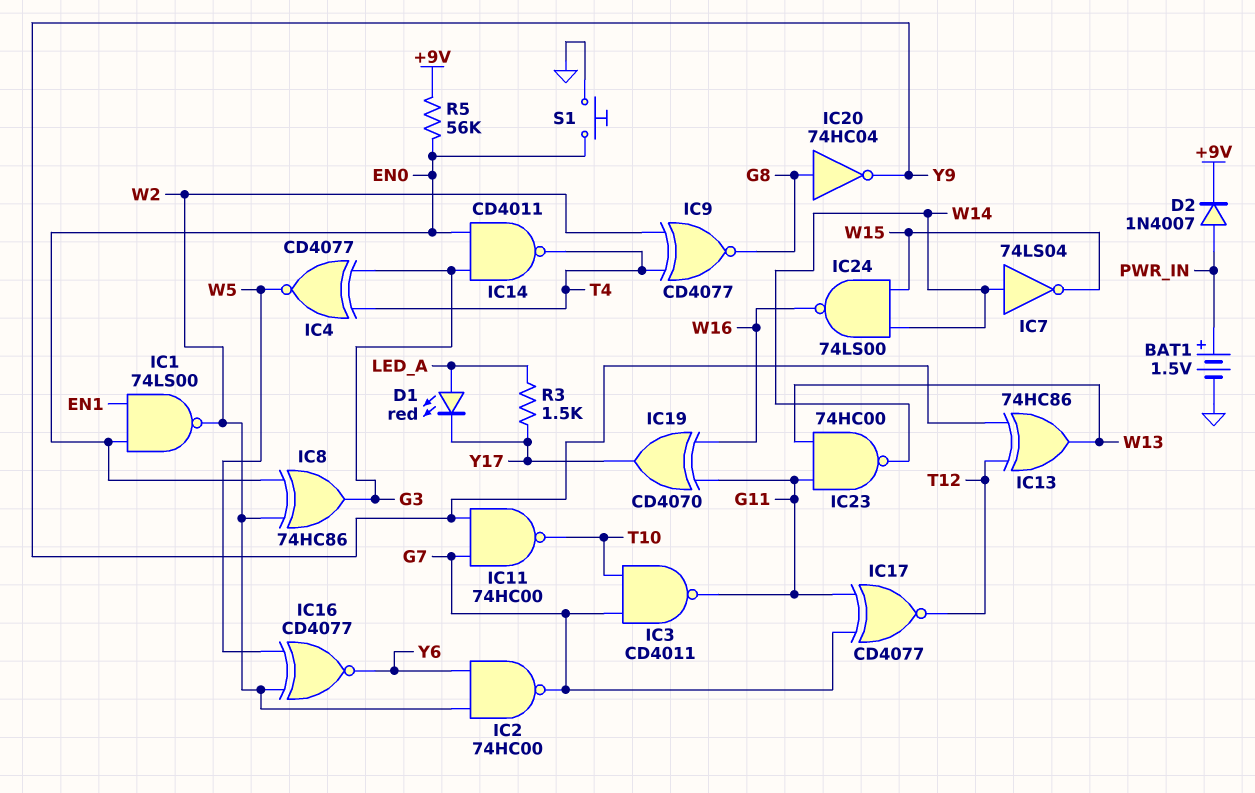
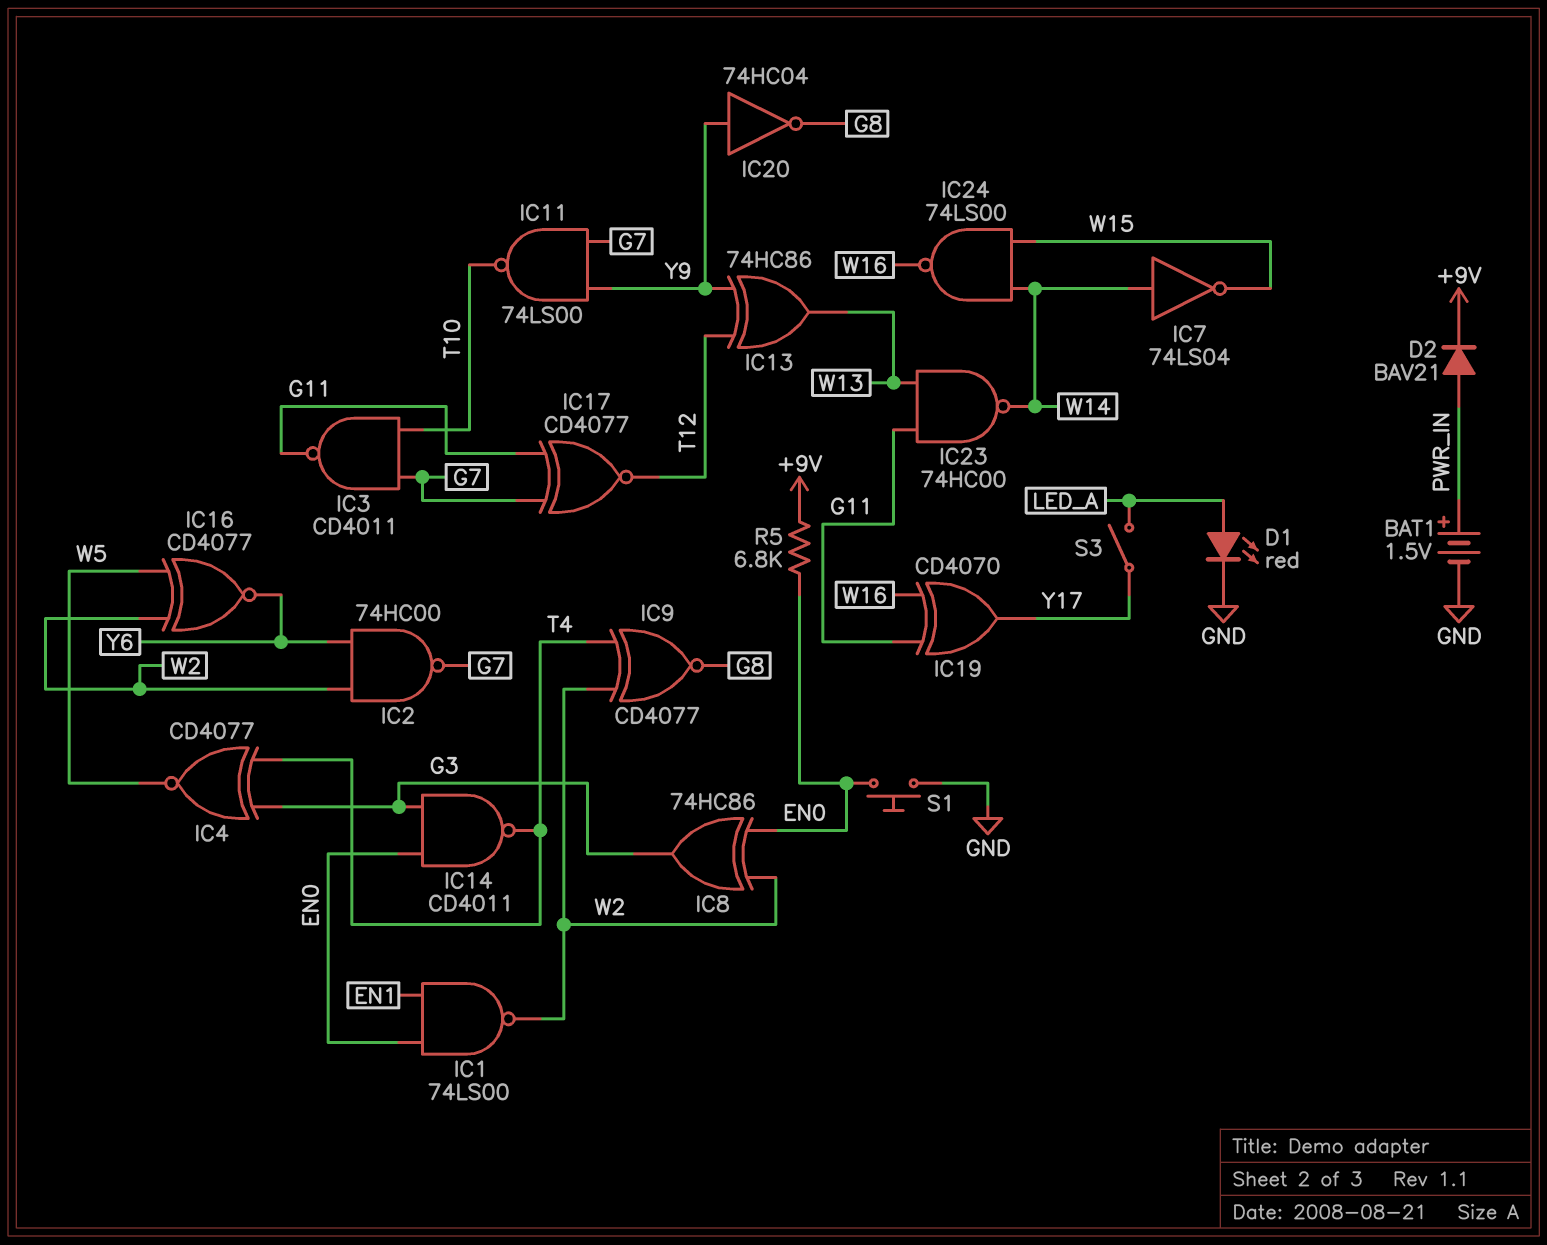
D1: LED red (A LED_A, K Y17) -> LED red (A LED_A, K GND)
D2: diode 1N4007 (A PWR_IN, K +9V) -> diode BAV21 (A PWR_IN, K +9V)
IC11: NAND 74HC00 (in G7, in Y9, out T10) -> NAND 74LS00 (in G7, in Y9, out T10)
IC20: NOT 74HC04 (in G8, out Y9) -> NOT 74HC04 (in Y9, out G8)
R3: 1.5k (LED_A, Y17) -> none
R5: 56k (+9V, EN0) -> 6.8k (+9V, EN0)
S3: none -> switch (LED_A, Y17)

